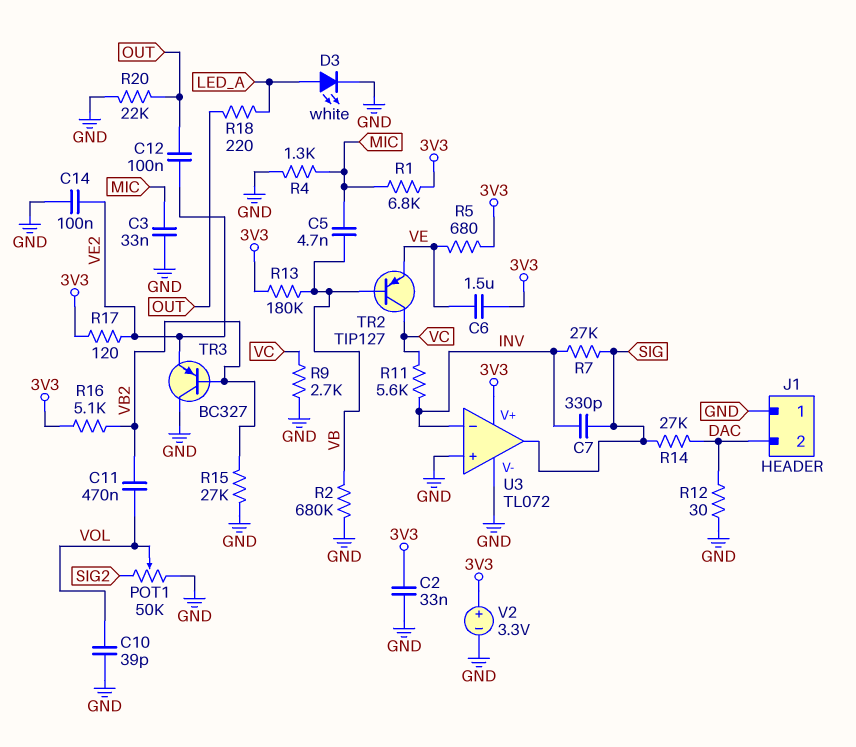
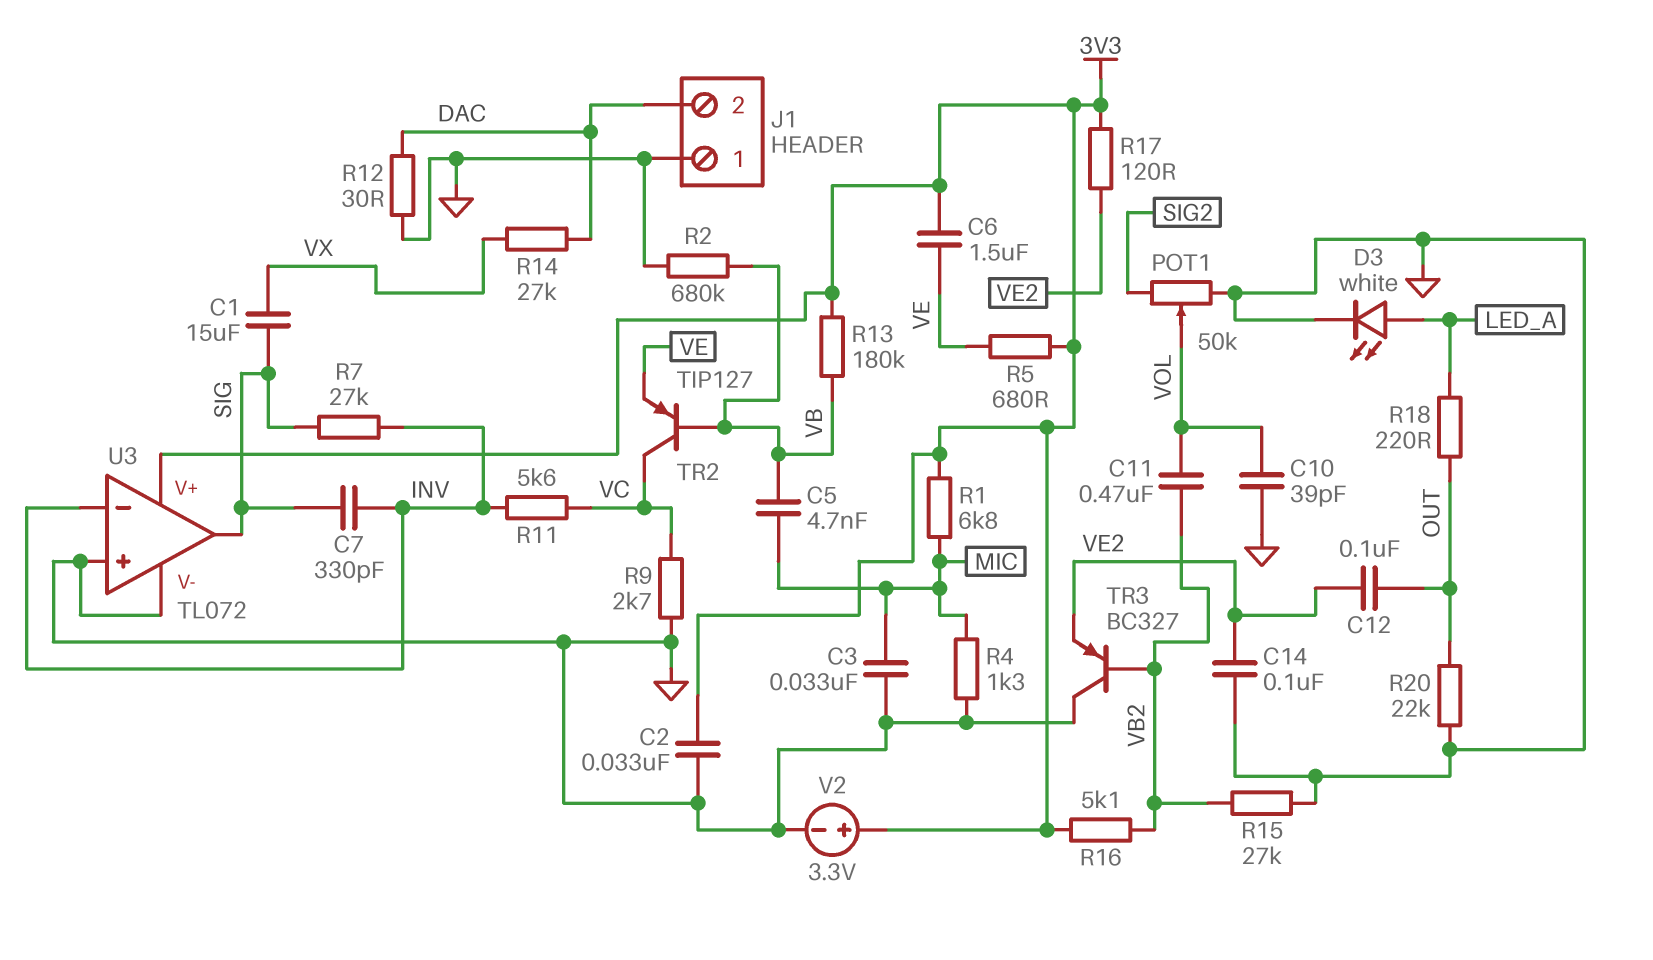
C1: none -> 15uF (SIG, VX)
R14: 27k (DAC, SIG) -> 27k (DAC, VX)

